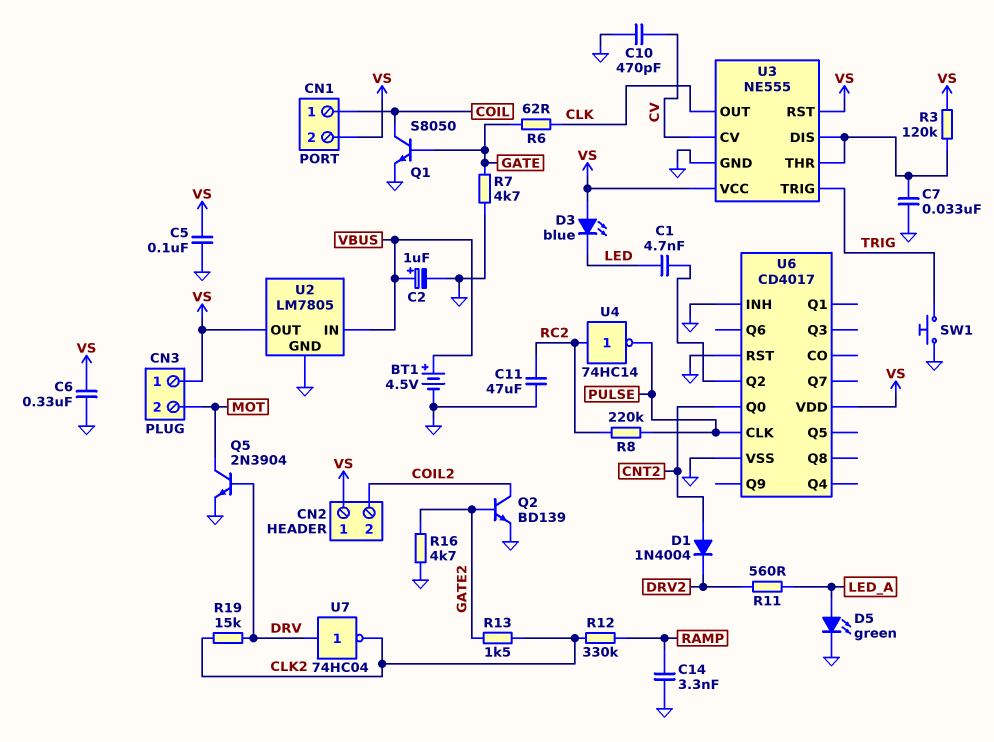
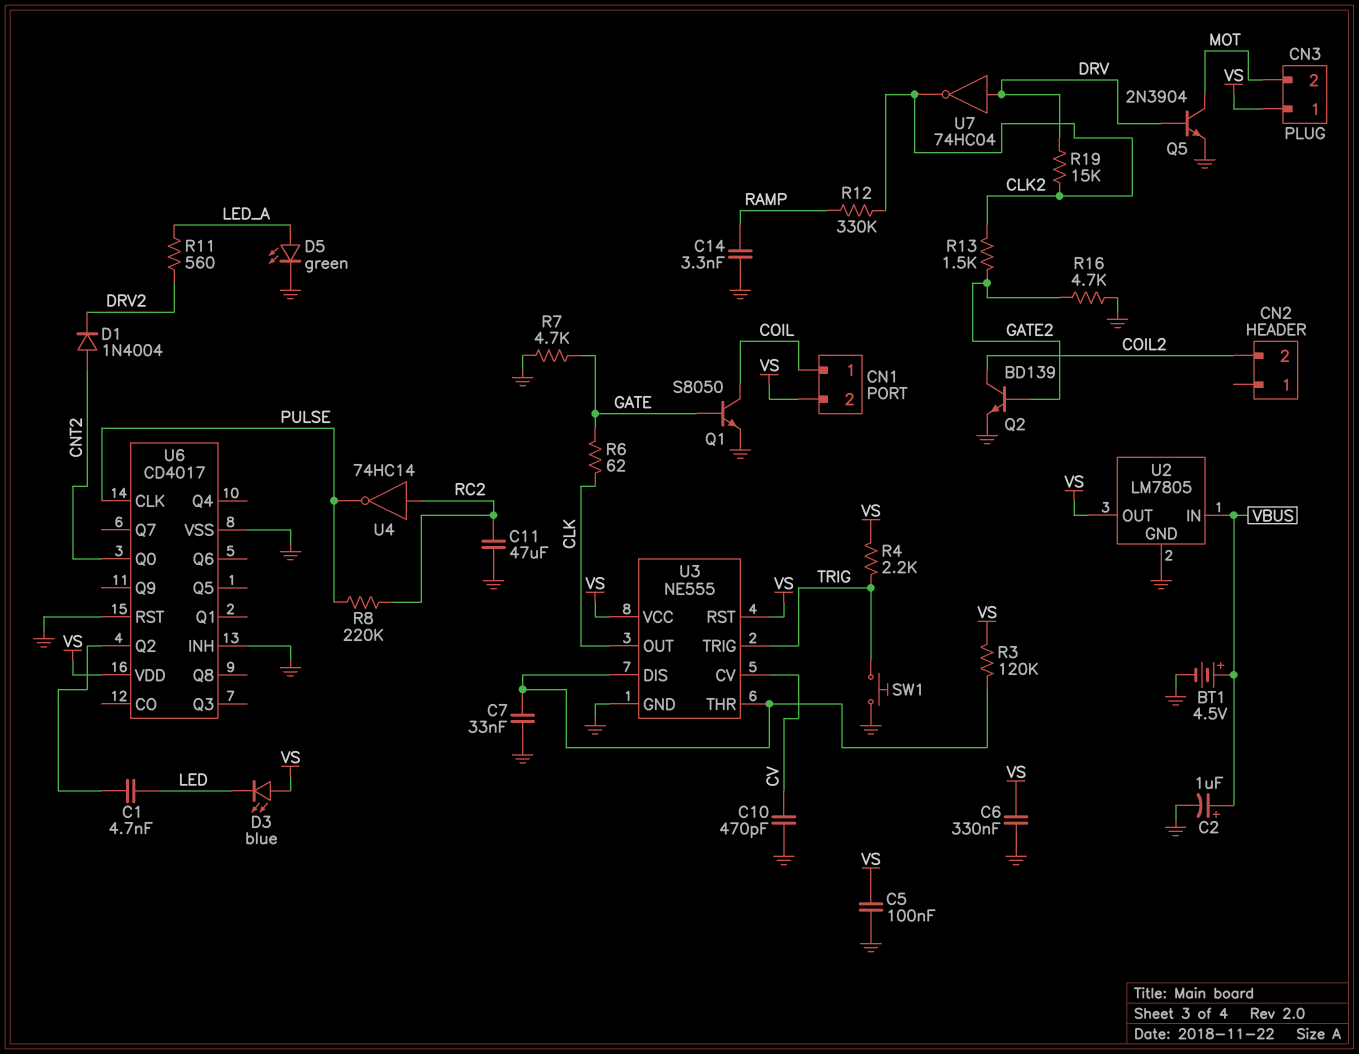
CN2 pin 1: VS -> none
R4: none -> 2.2k (TRIG, VS)

